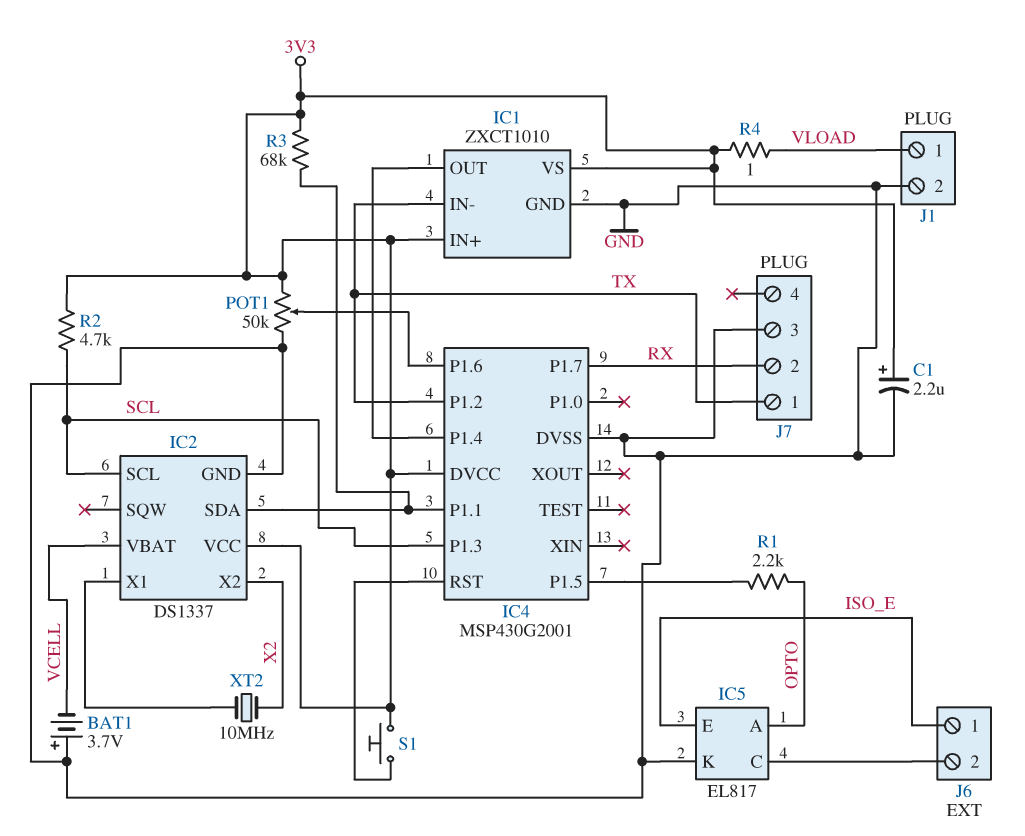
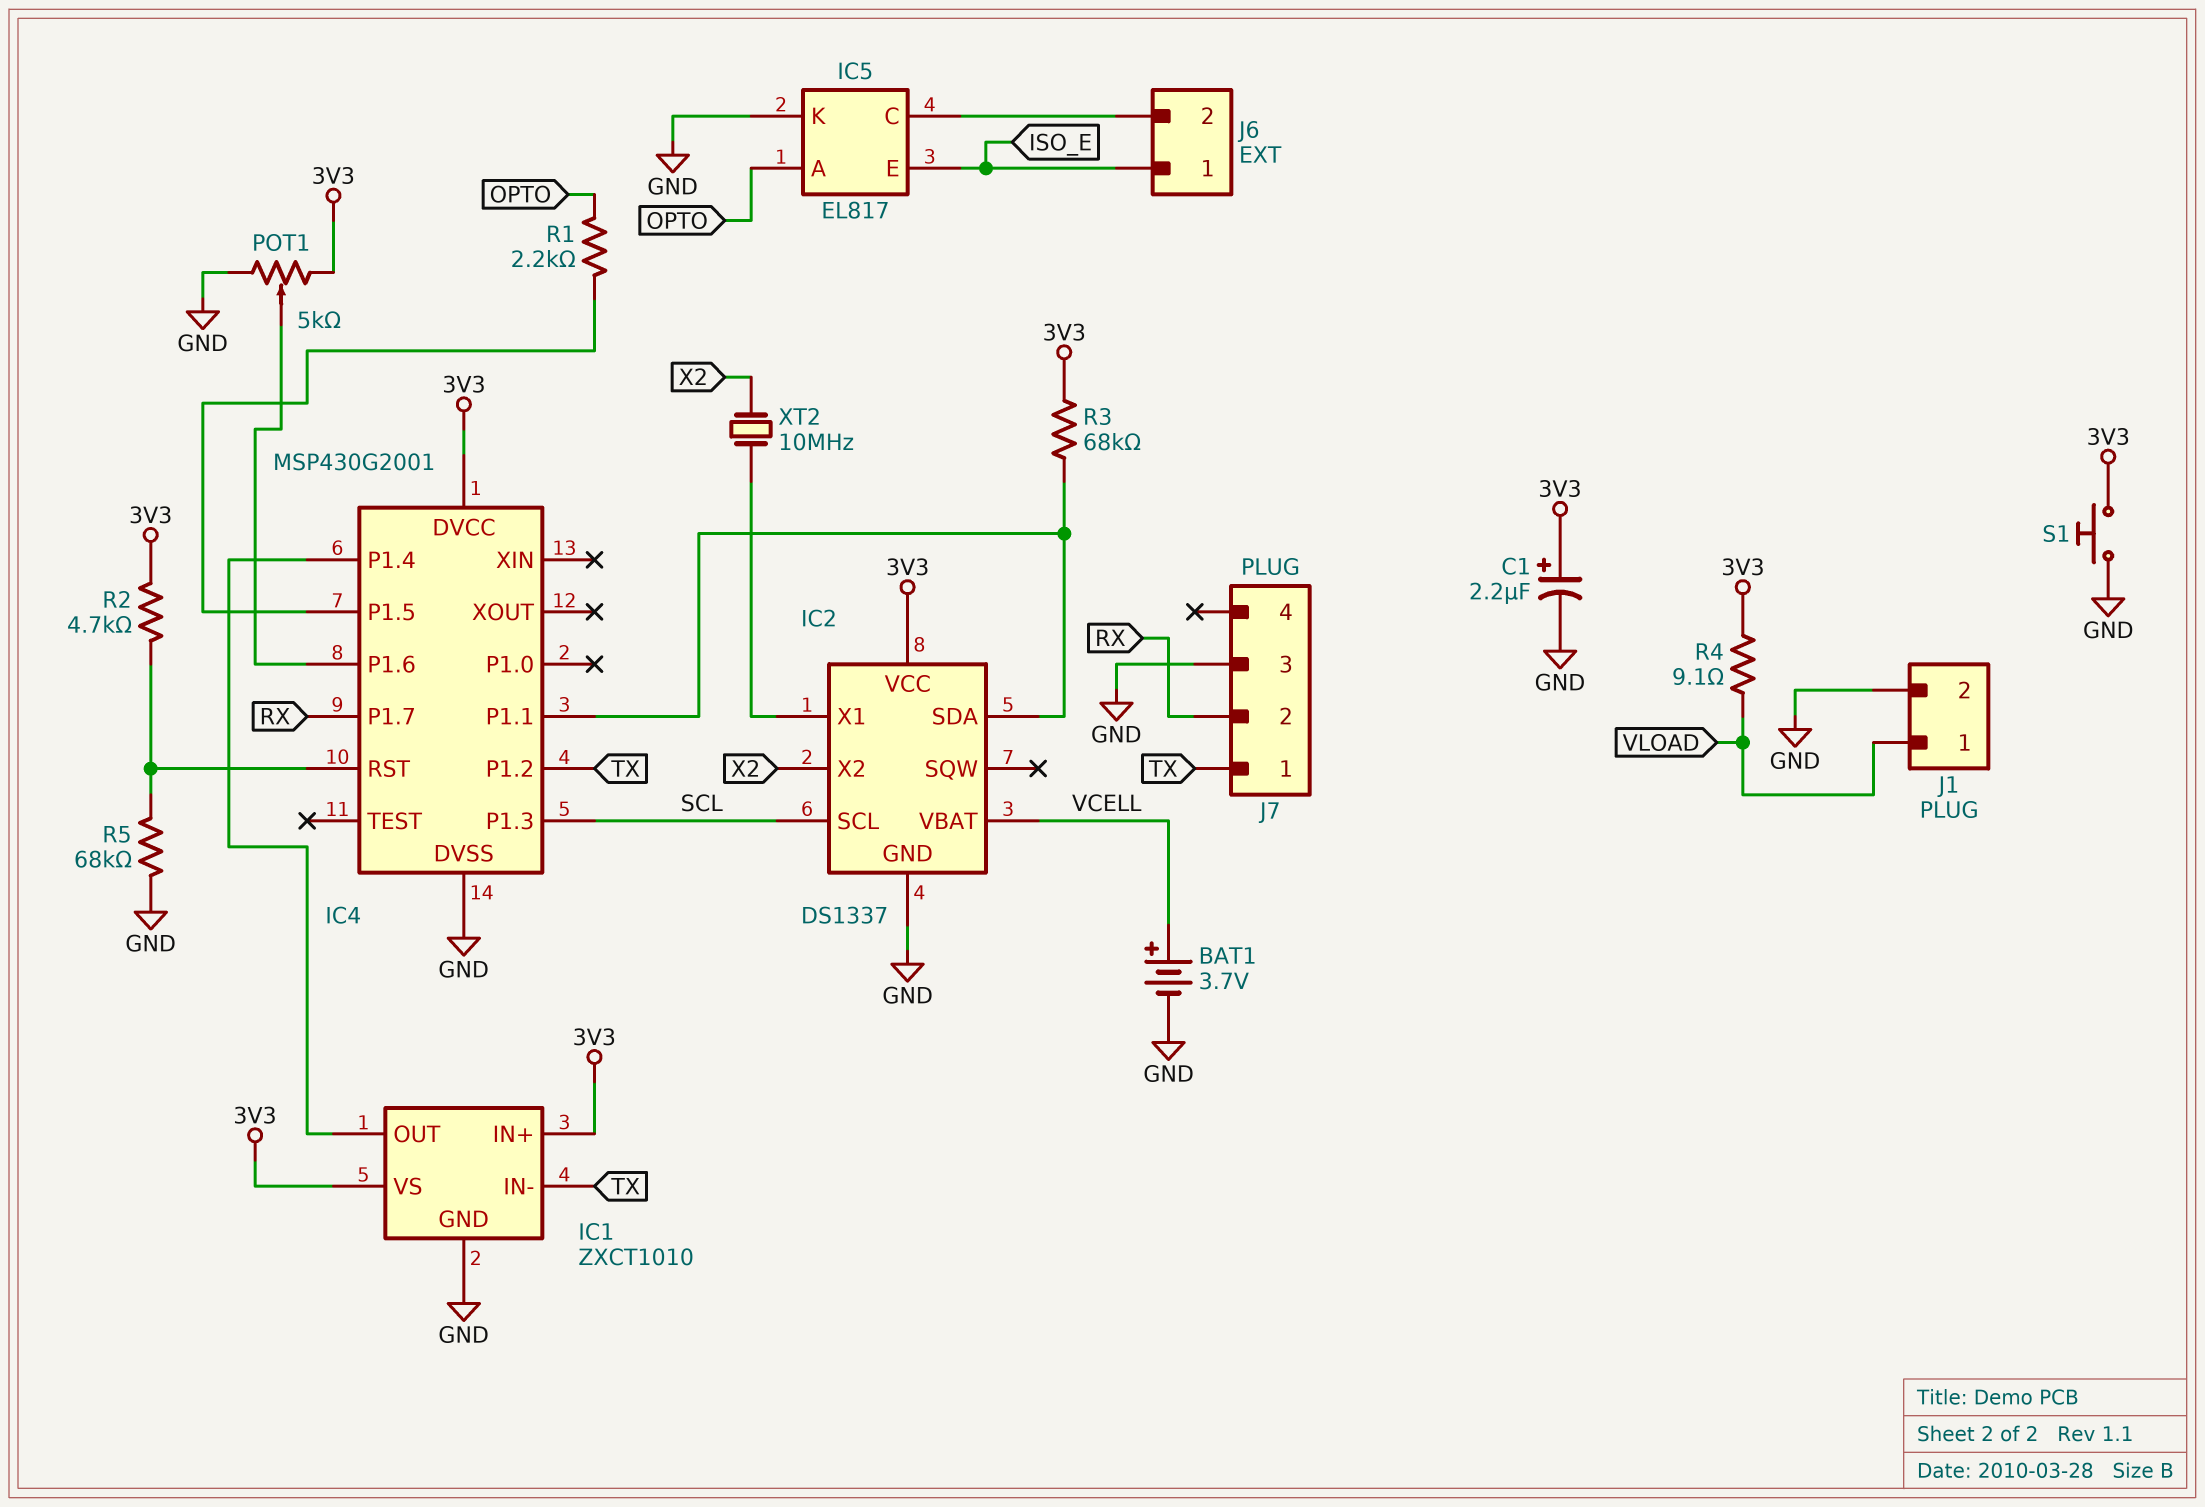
BAT1: 3.7V (plus GND, minus VCELL) -> 3.7V (plus VCELL, minus GND)
POT1: 50k (3V3, GND, wiper IC4/P1.6) -> 5k (3V3, GND, wiper IC4/P1.6)
R2: 4.7k (3V3, SCL) -> 4.7k (3V3, IC4/RST)
R4: 1 (3V3, VLOAD) -> 9.1 (3V3, VLOAD)
R5: none -> 68k (GND, IC4/RST)
S1: button (3V3, IC4/RST) -> button (3V3, GND)

